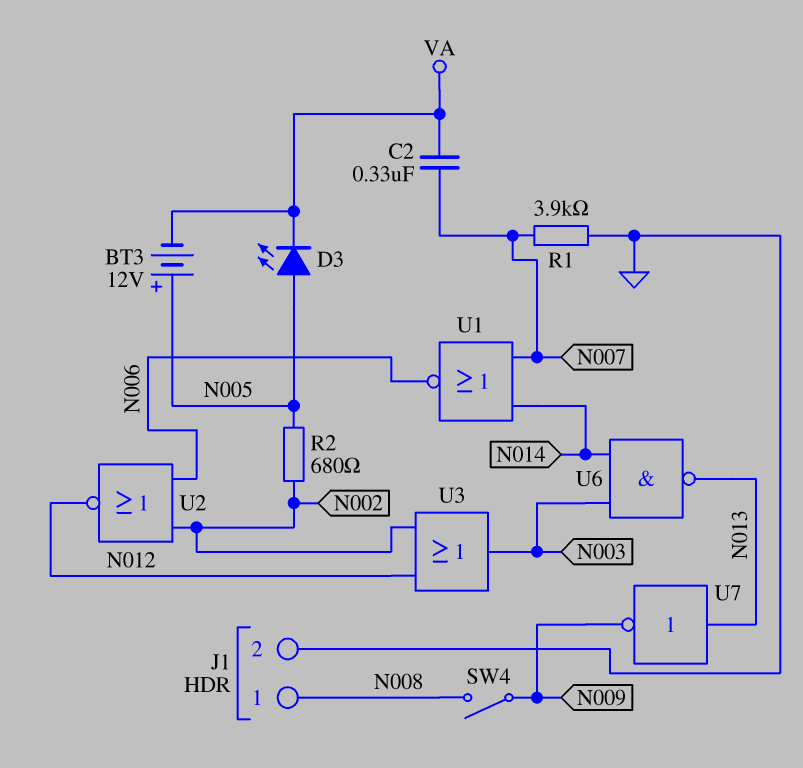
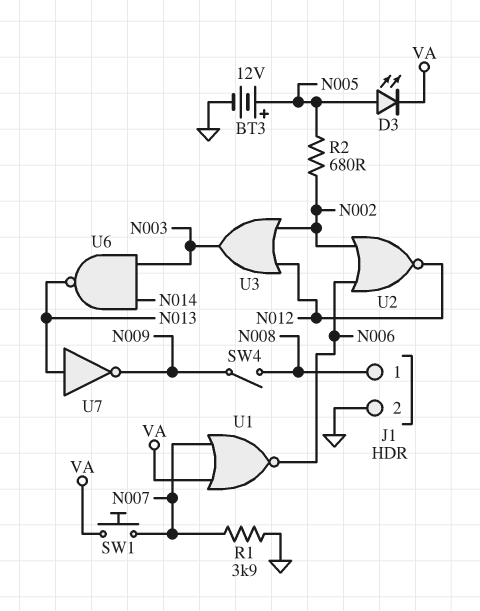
BT3: 12V (plus N005, minus VA) -> 12V (plus N005, minus GND)
C2: 330nF (N007, VA) -> none
SW1: none -> button (N007, VA)
U1: NOR (in N007, in N014, out N006) -> NOR (in N007, in VA, out N006)

